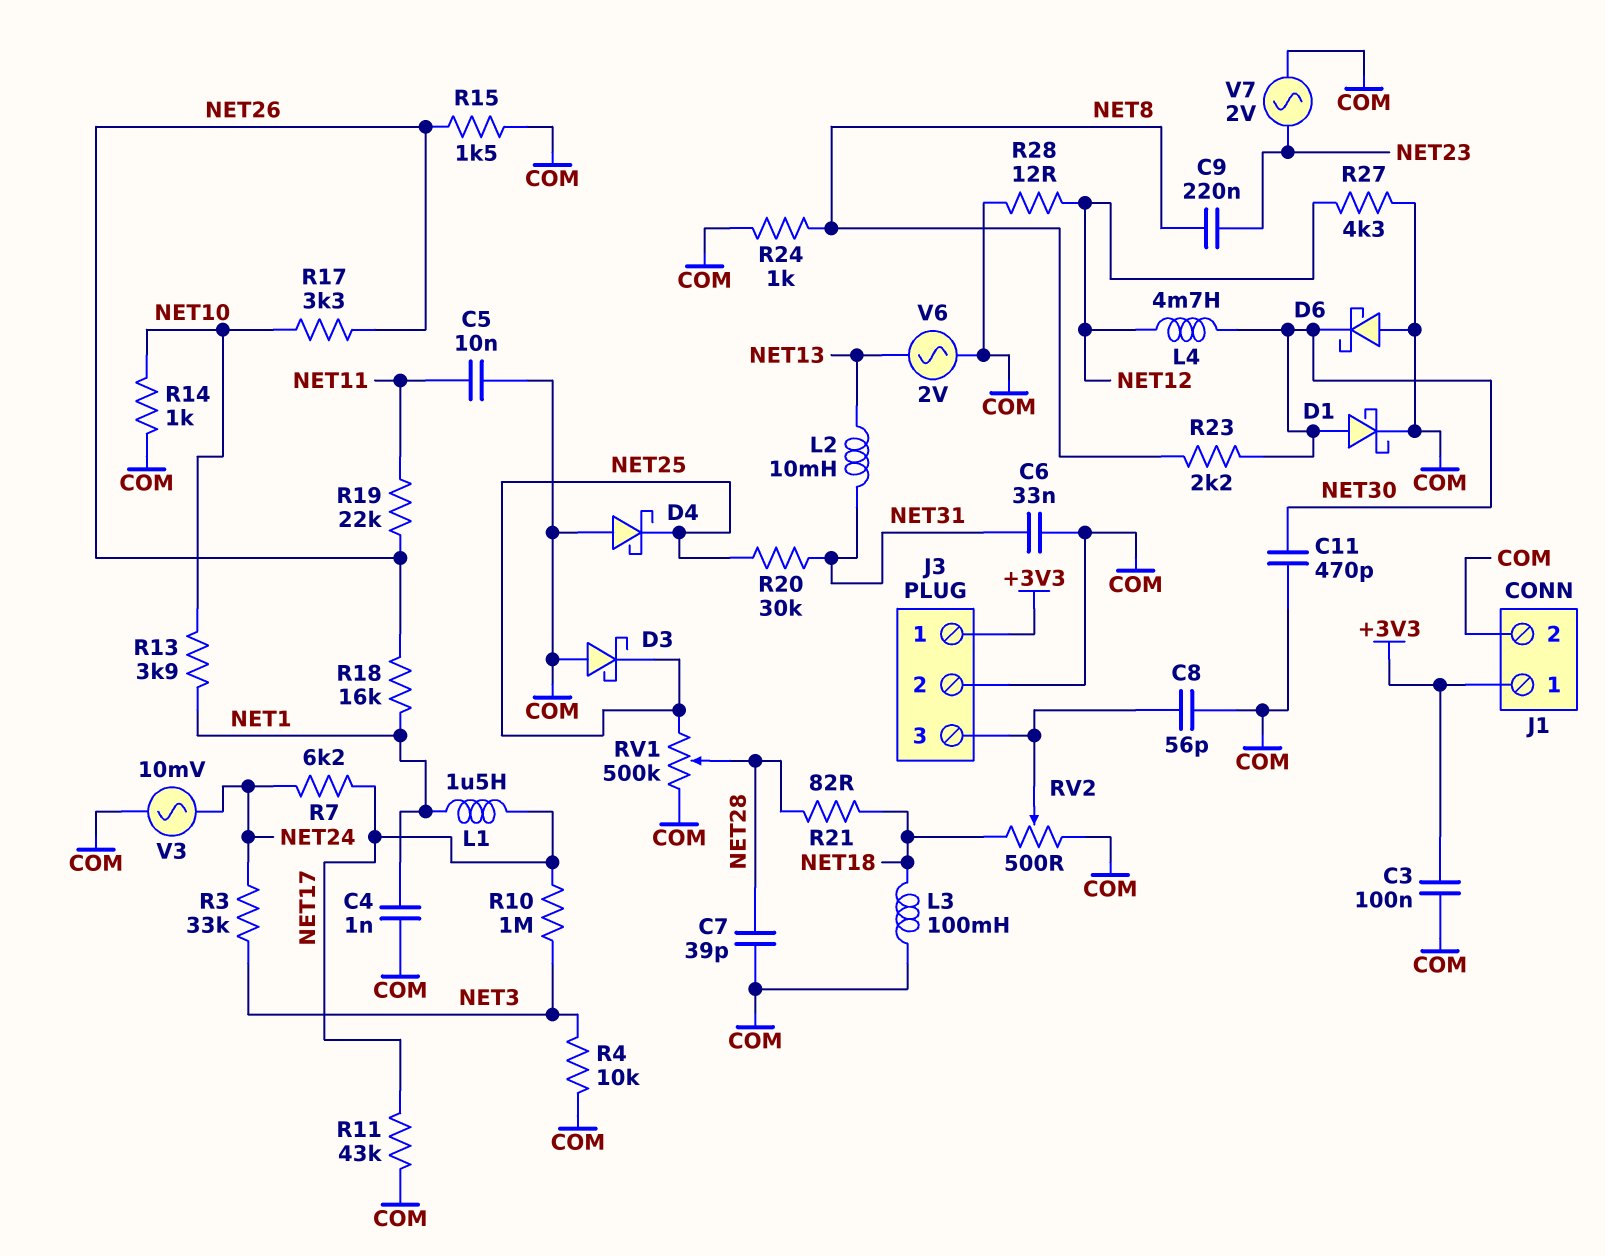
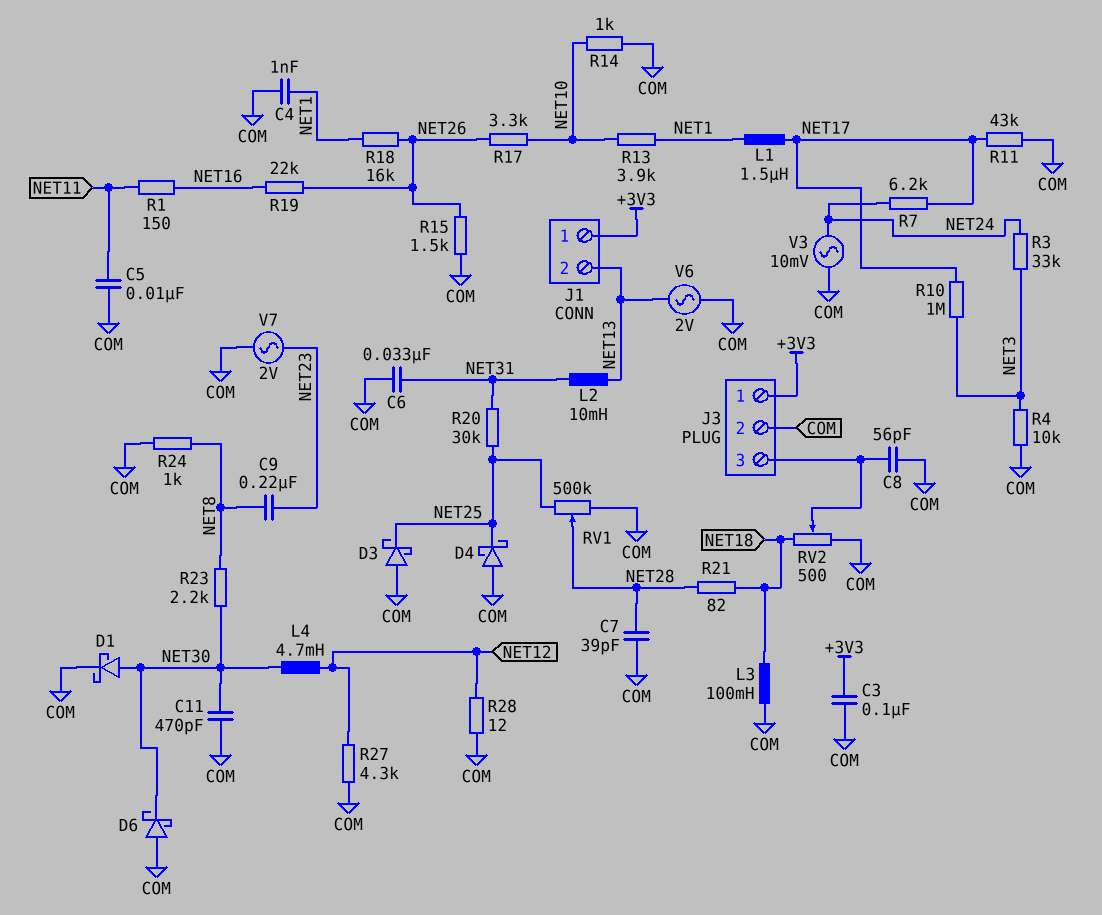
J1 pin 2: COM -> NET13
R1: none -> 150 (NET11, NET16)
R19: 22k (NET11, NET26) -> 22k (NET16, NET26)

